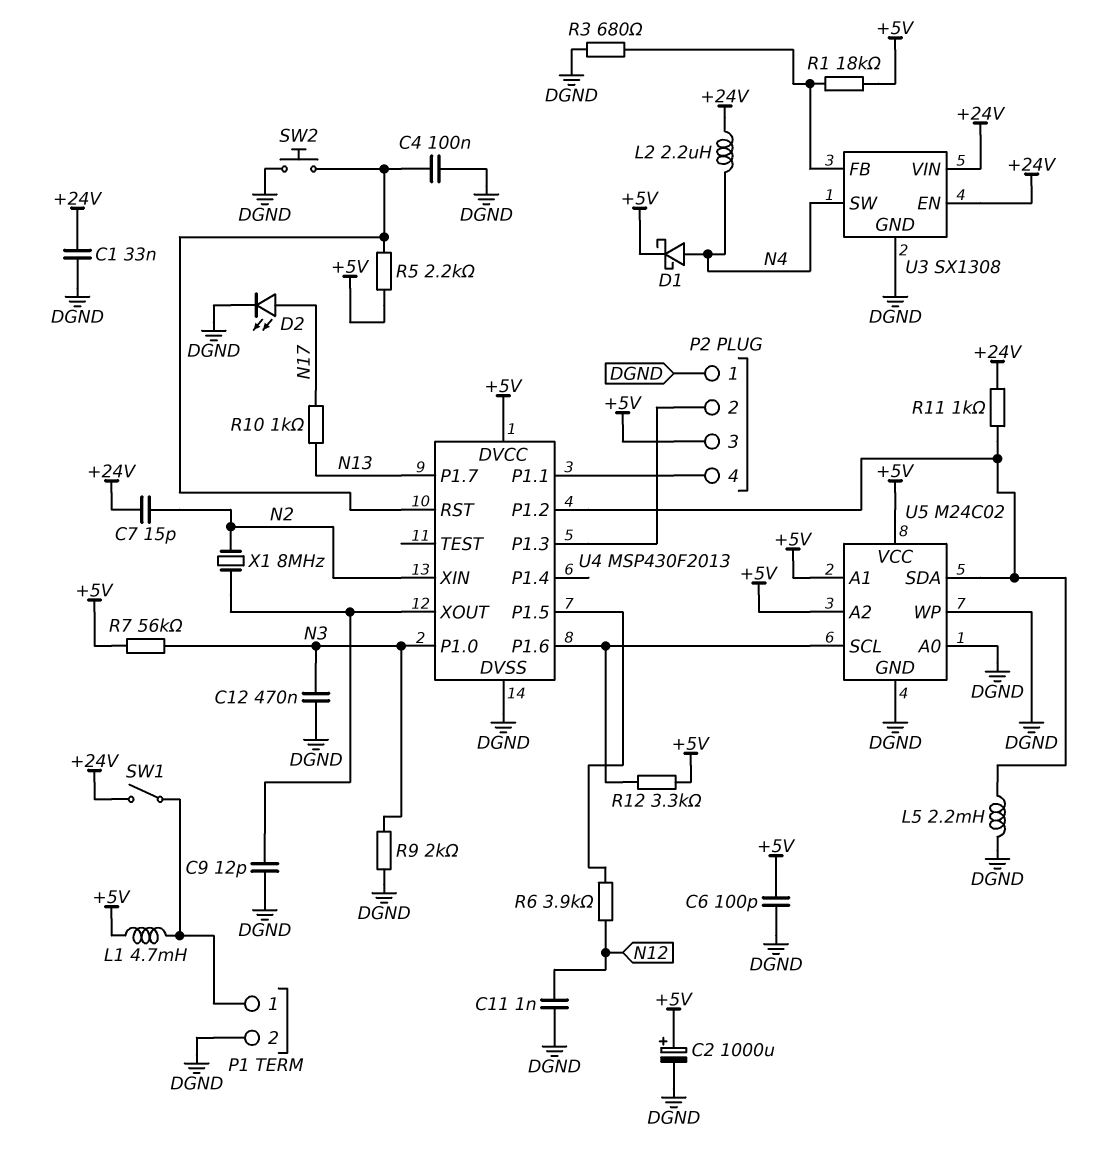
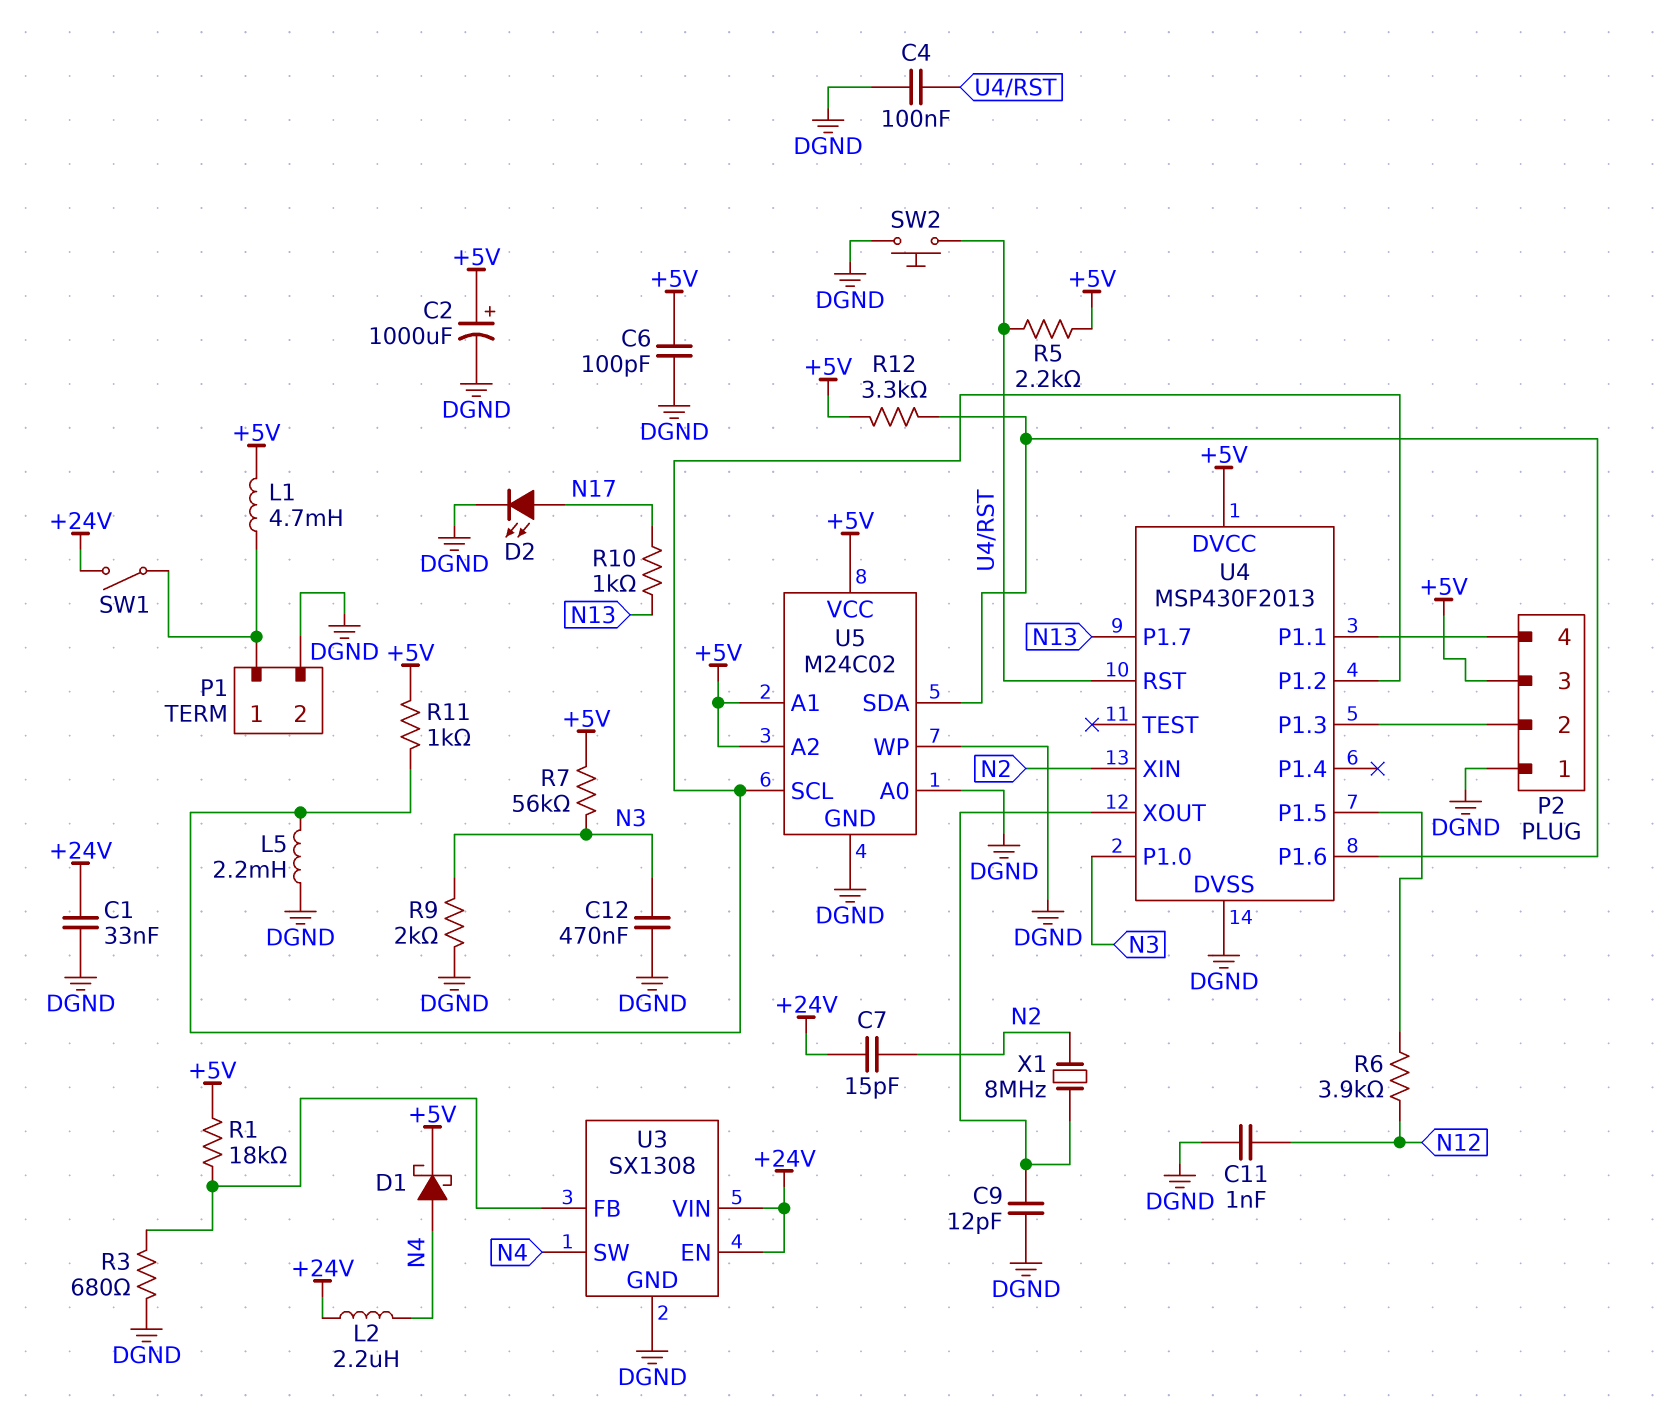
R11: 1k (+24V, U4/P1.2) -> 1k (+5V, U4/P1.2)
U5 pin SCL: U4/P1.6 -> U4/P1.2
U5 pin SDA: U4/P1.2 -> U4/P1.6

